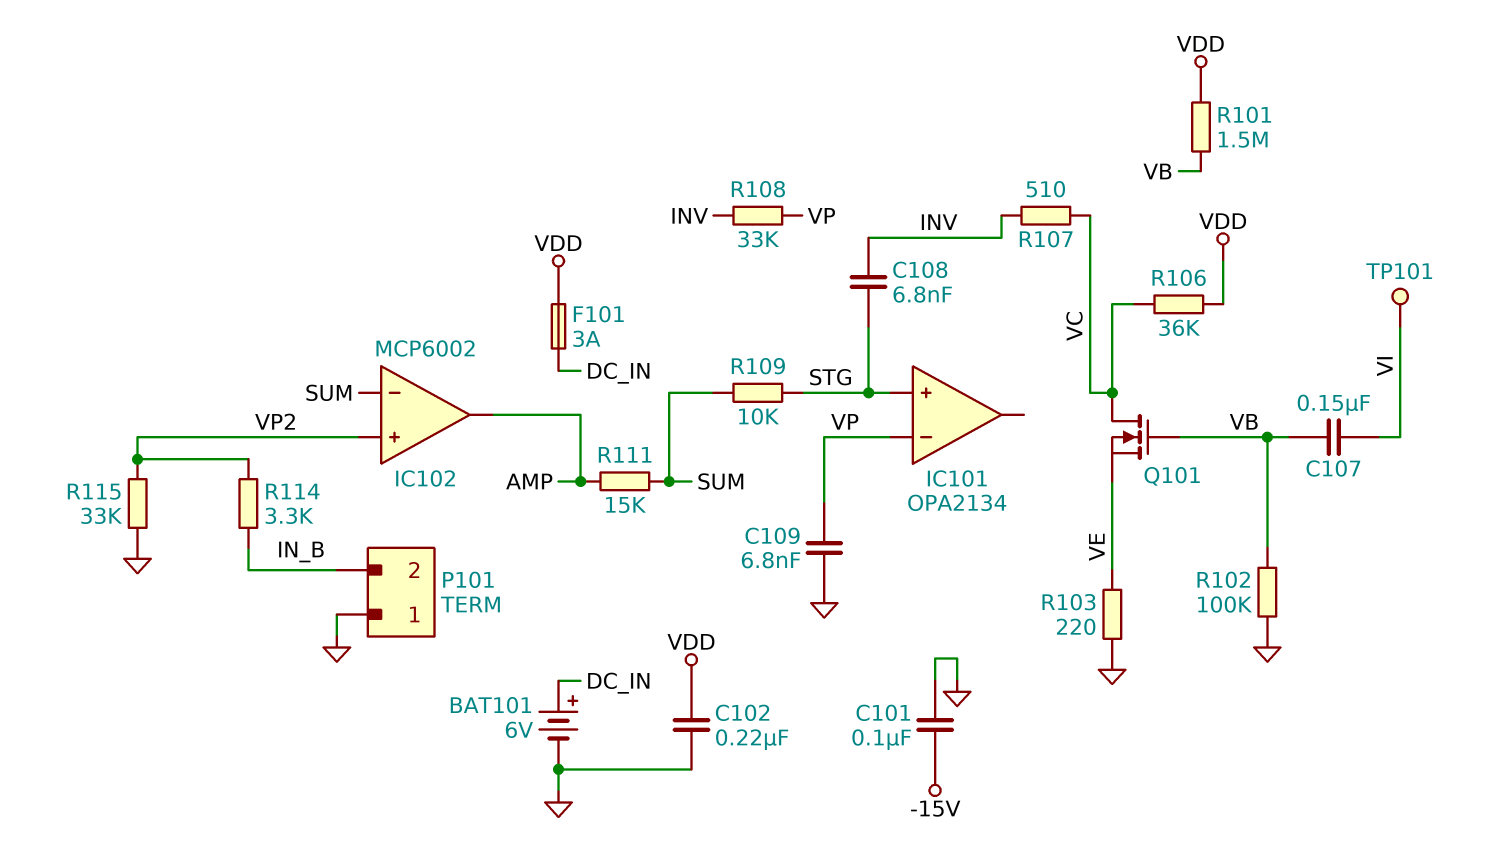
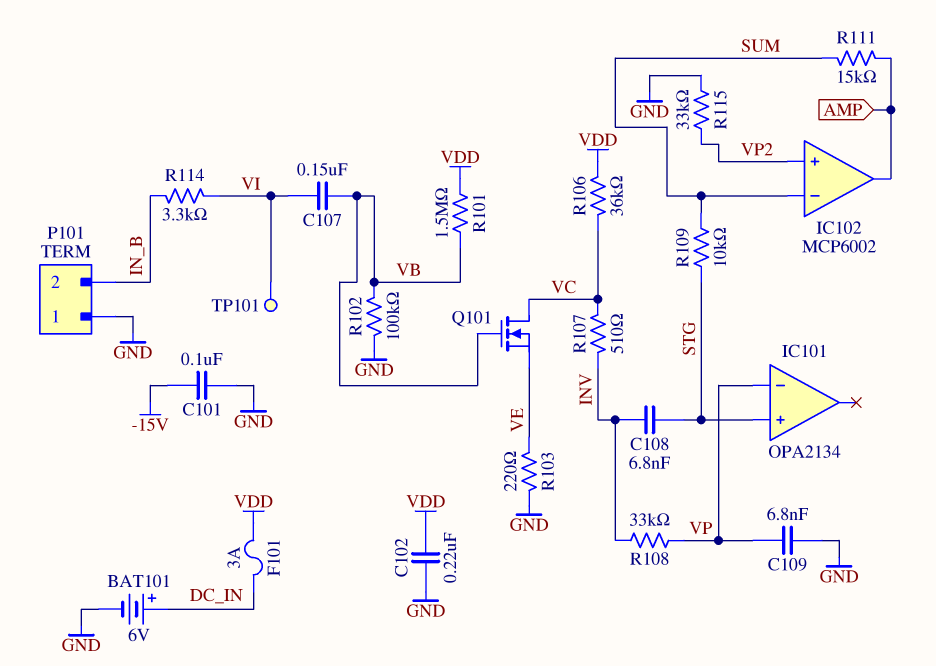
R114: 3.3k (IN_B, VP2) -> 3.3k (IN_B, VI)

